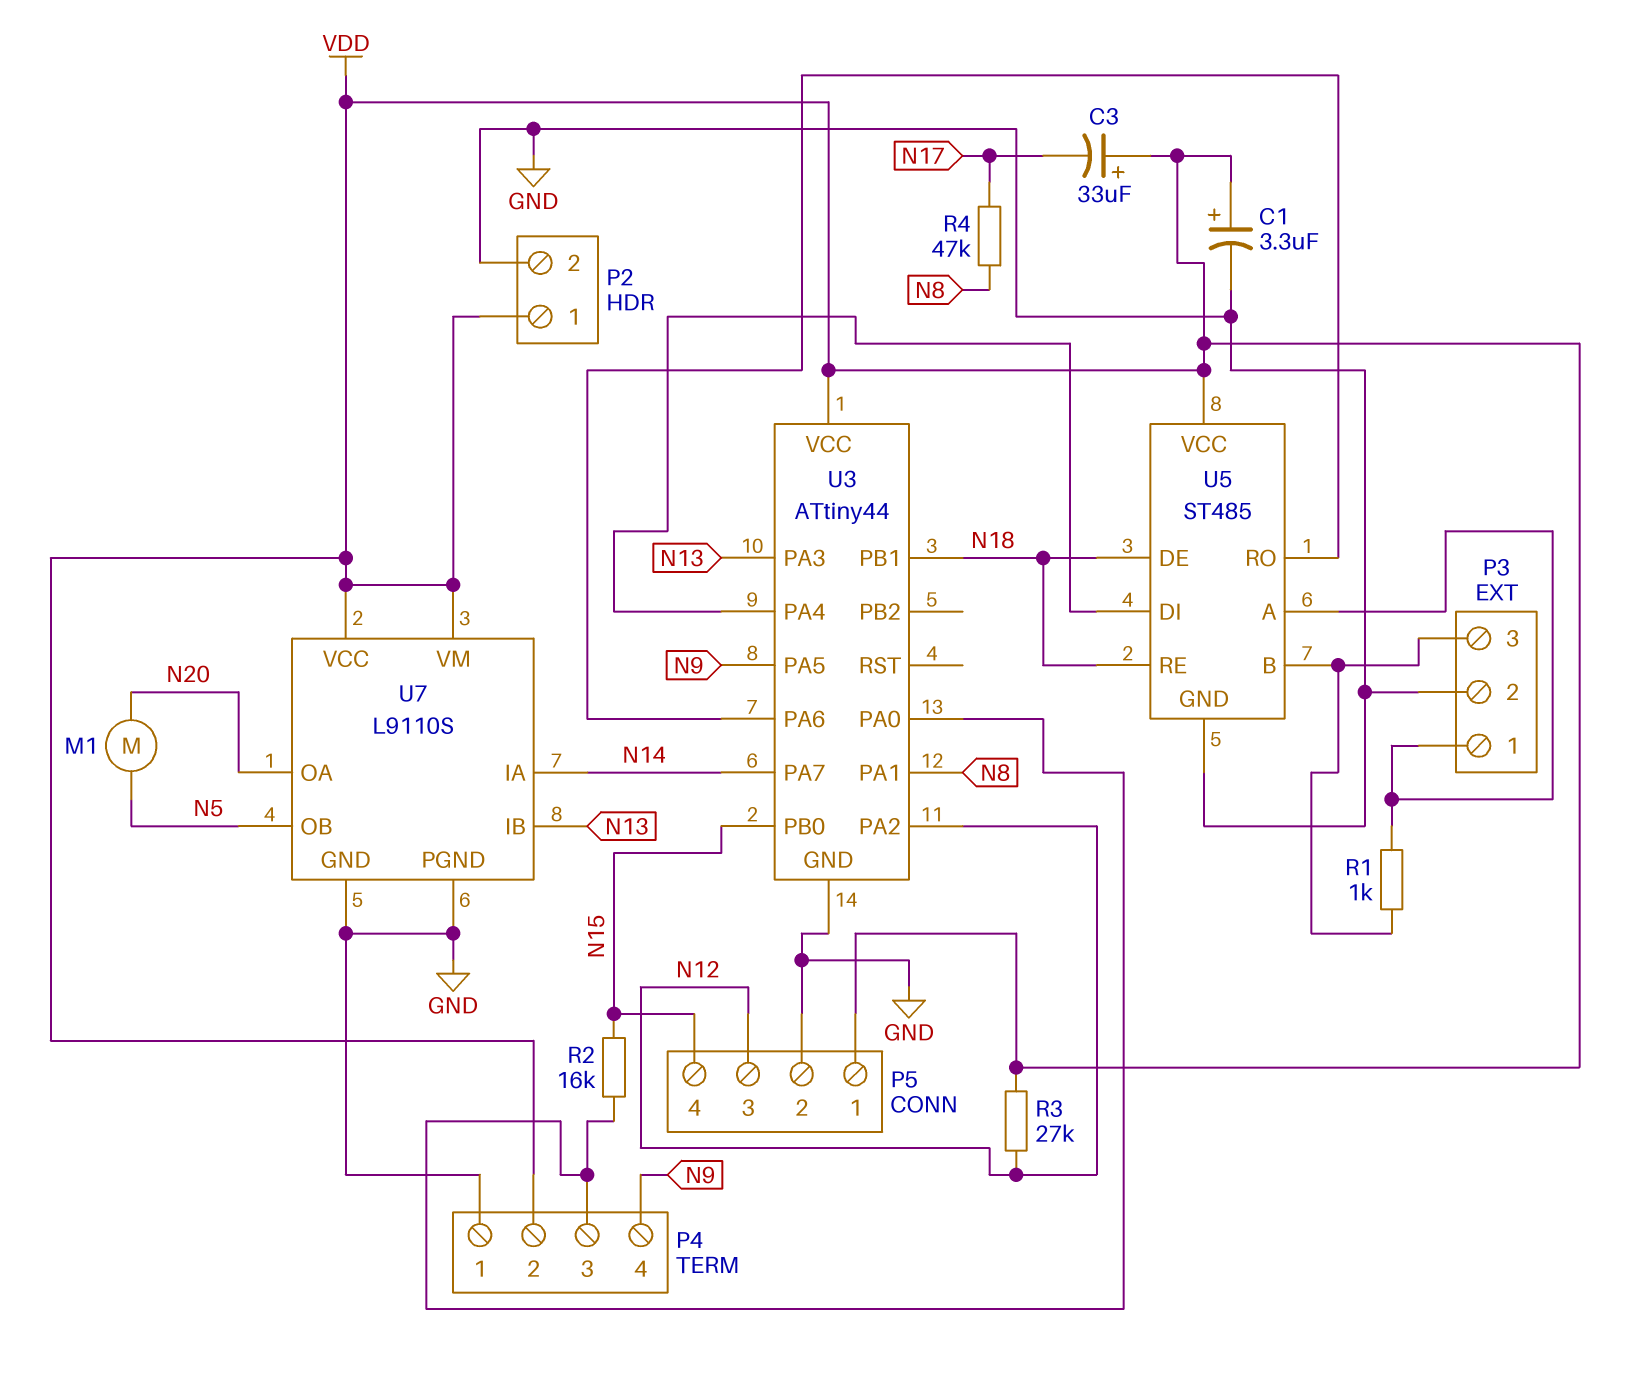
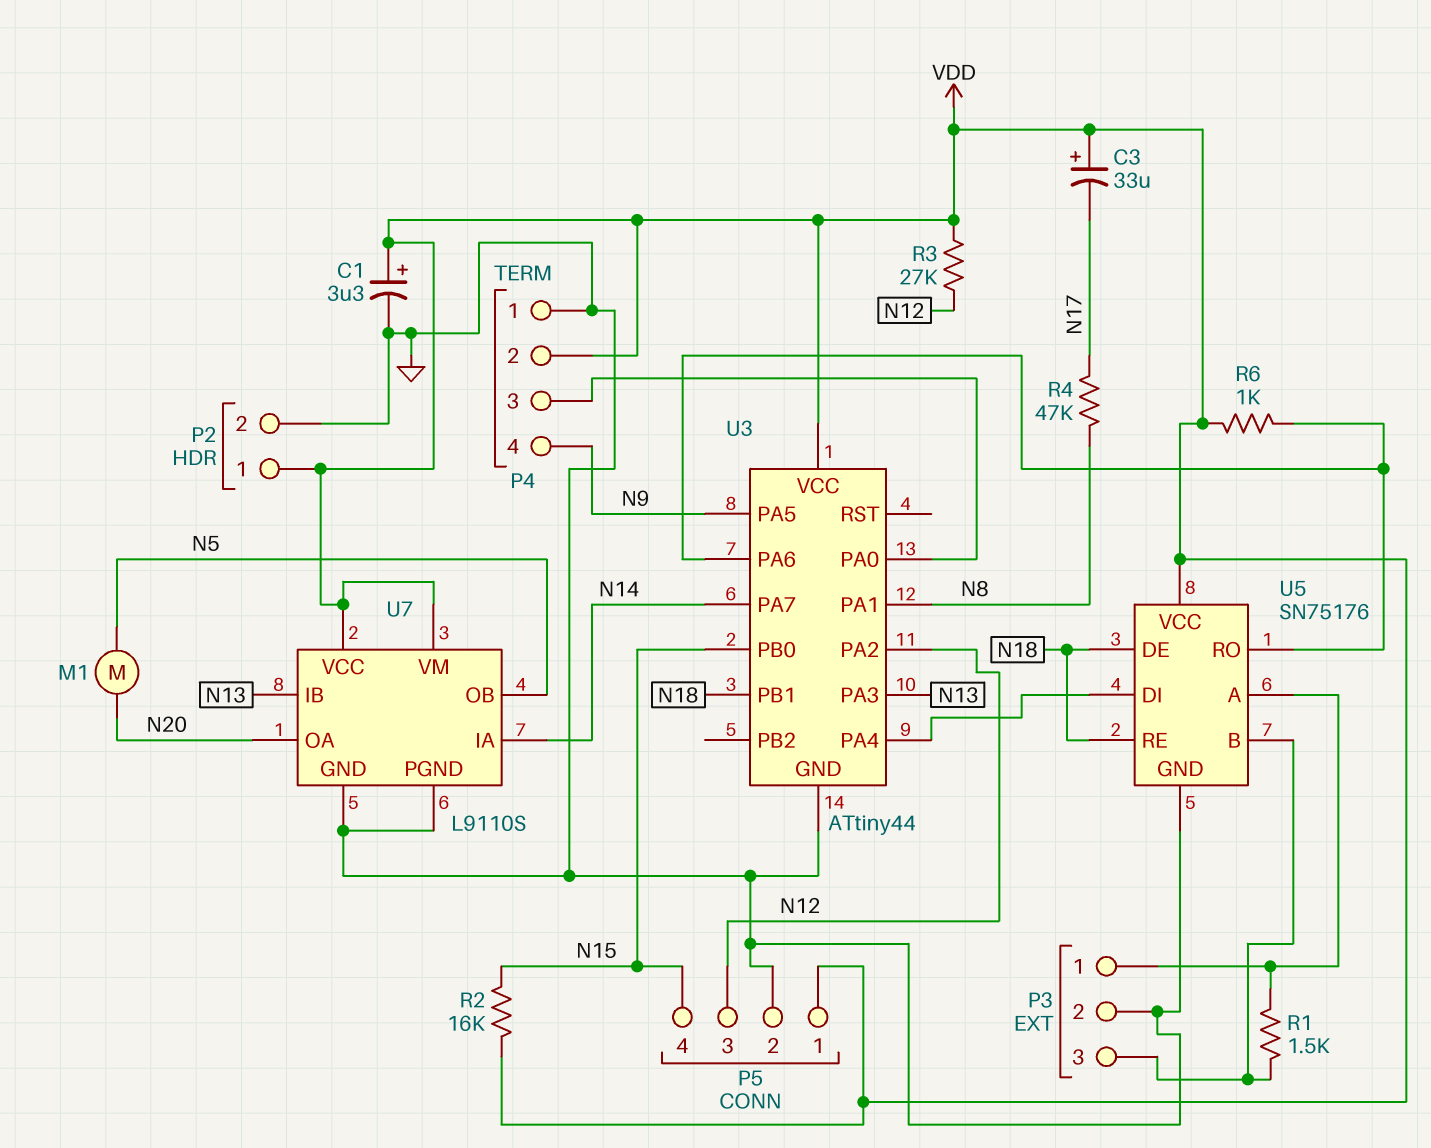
R1: 1k (P3/1, P3/3) -> 1.5k (P3/1, P3/3)
R2: 16k (N15, P4/3) -> 16k (N15, VDD)
R6: none -> 1k (U3/PA6, VDD)
U5: ST485 -> SN75176

